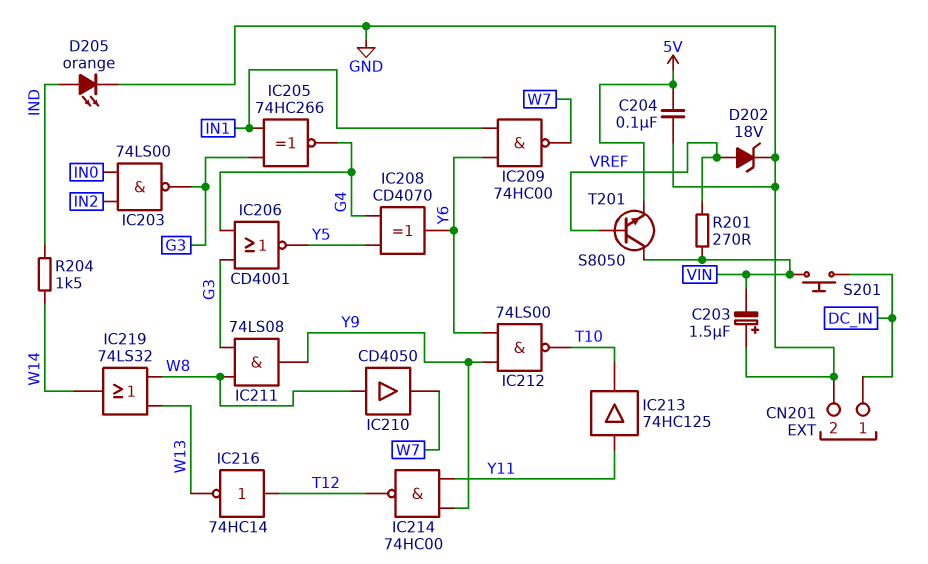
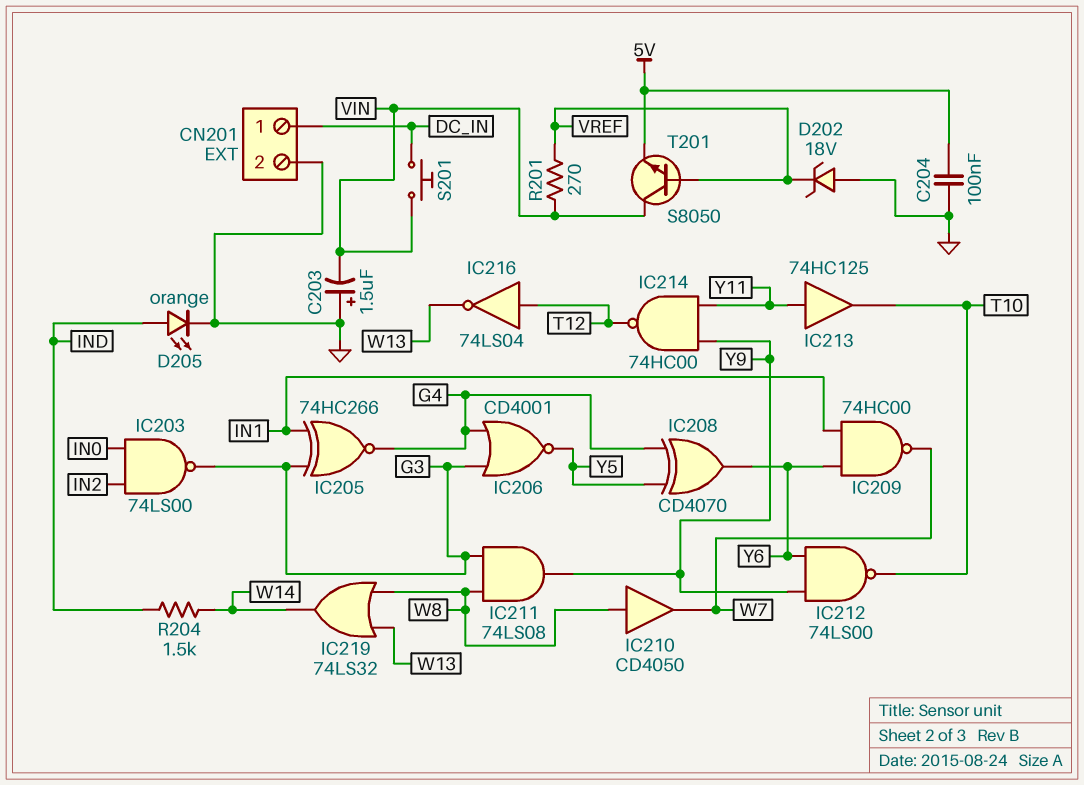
D202: zener 18V (A VREF, K GND) -> zener 18V (A GND, K VREF)
IC216: NOT 74HC14 (in T12, out W13) -> NOT 74LS04 (in T12, out W13)

